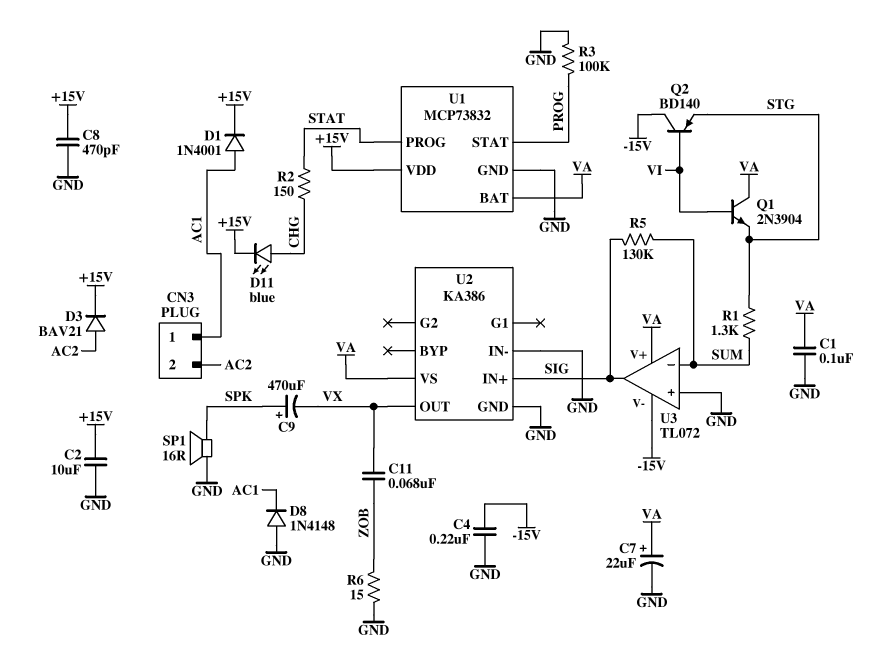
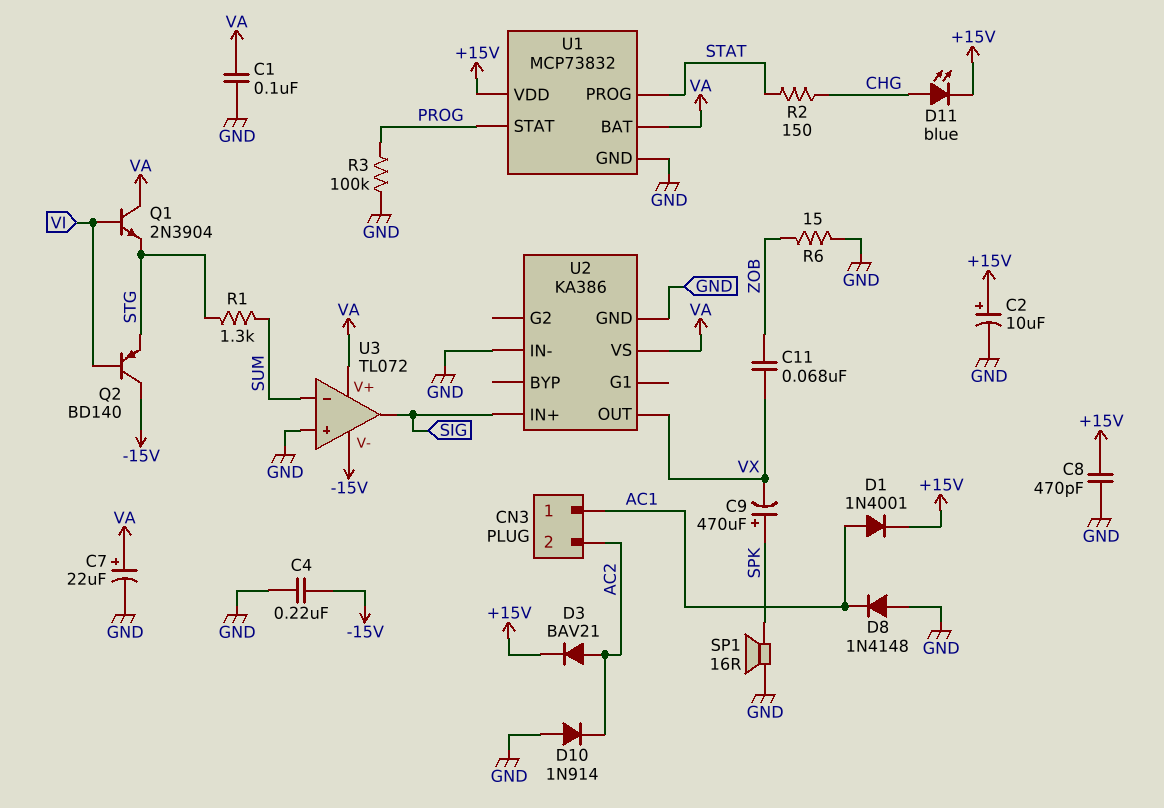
C2: 10uF (+15V, GND) -> 10uF (plus +15V, minus GND)
D10: none -> diode 1N914 (A GND, K AC2)
R5: 130k (SIG, SUM) -> none

